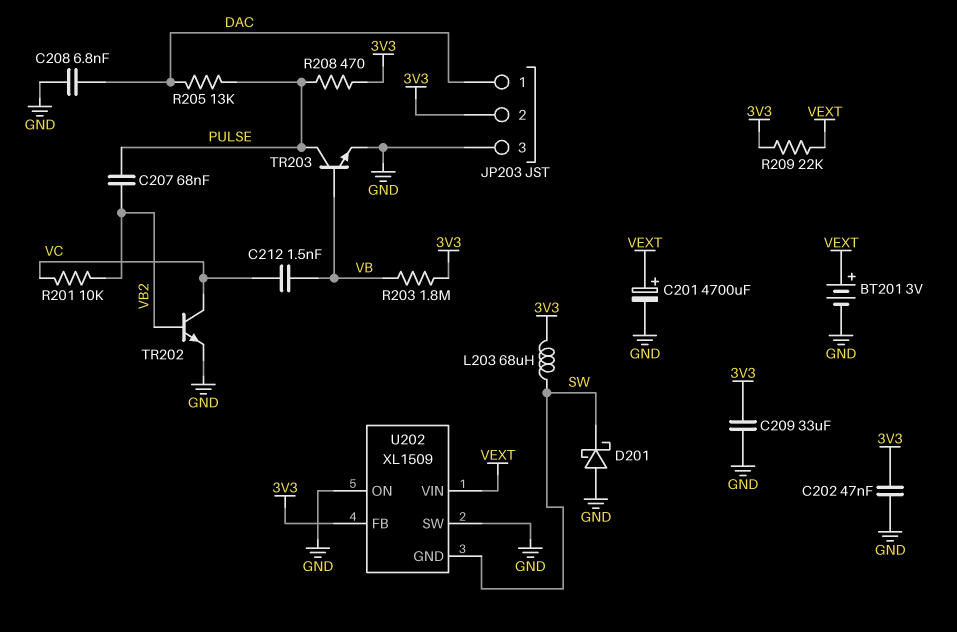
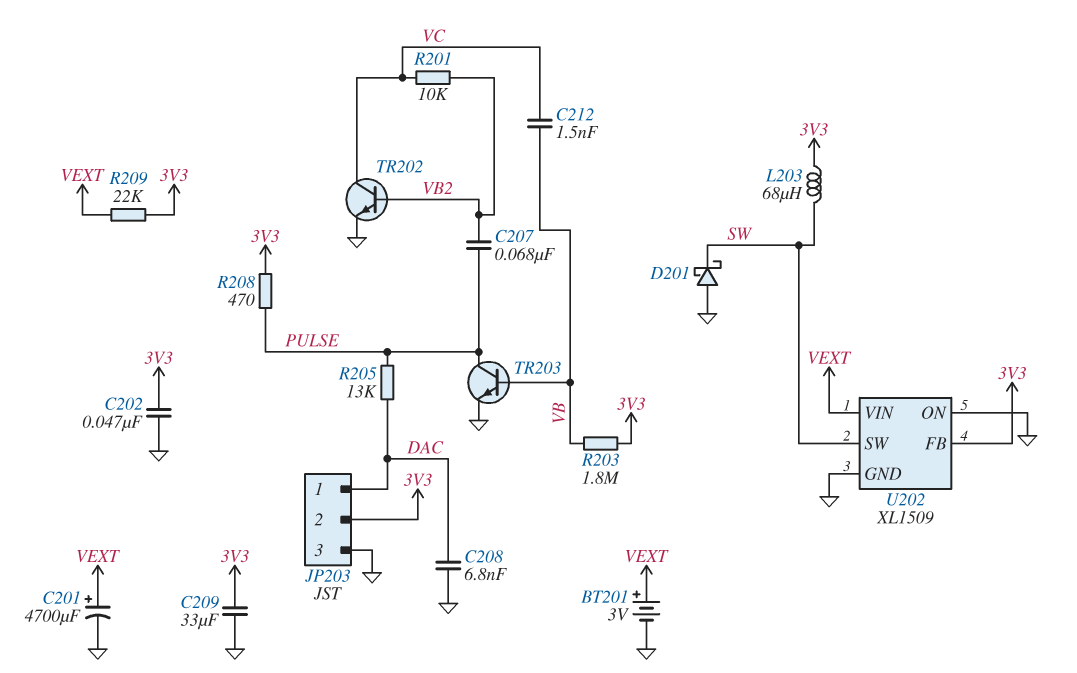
U202 pin GND: SW -> GND
U202 pin SW: GND -> SW

